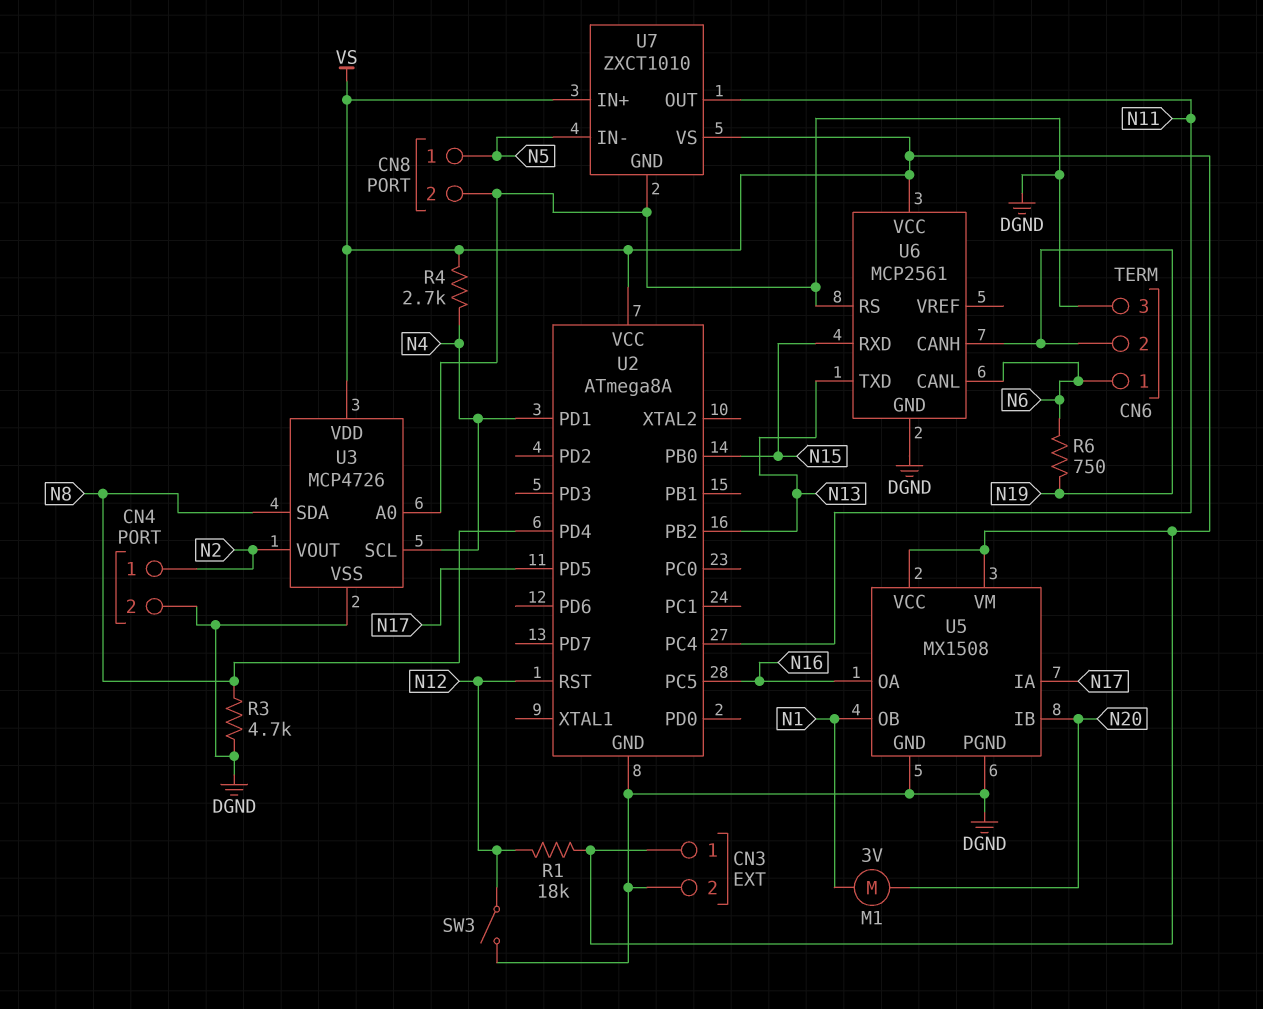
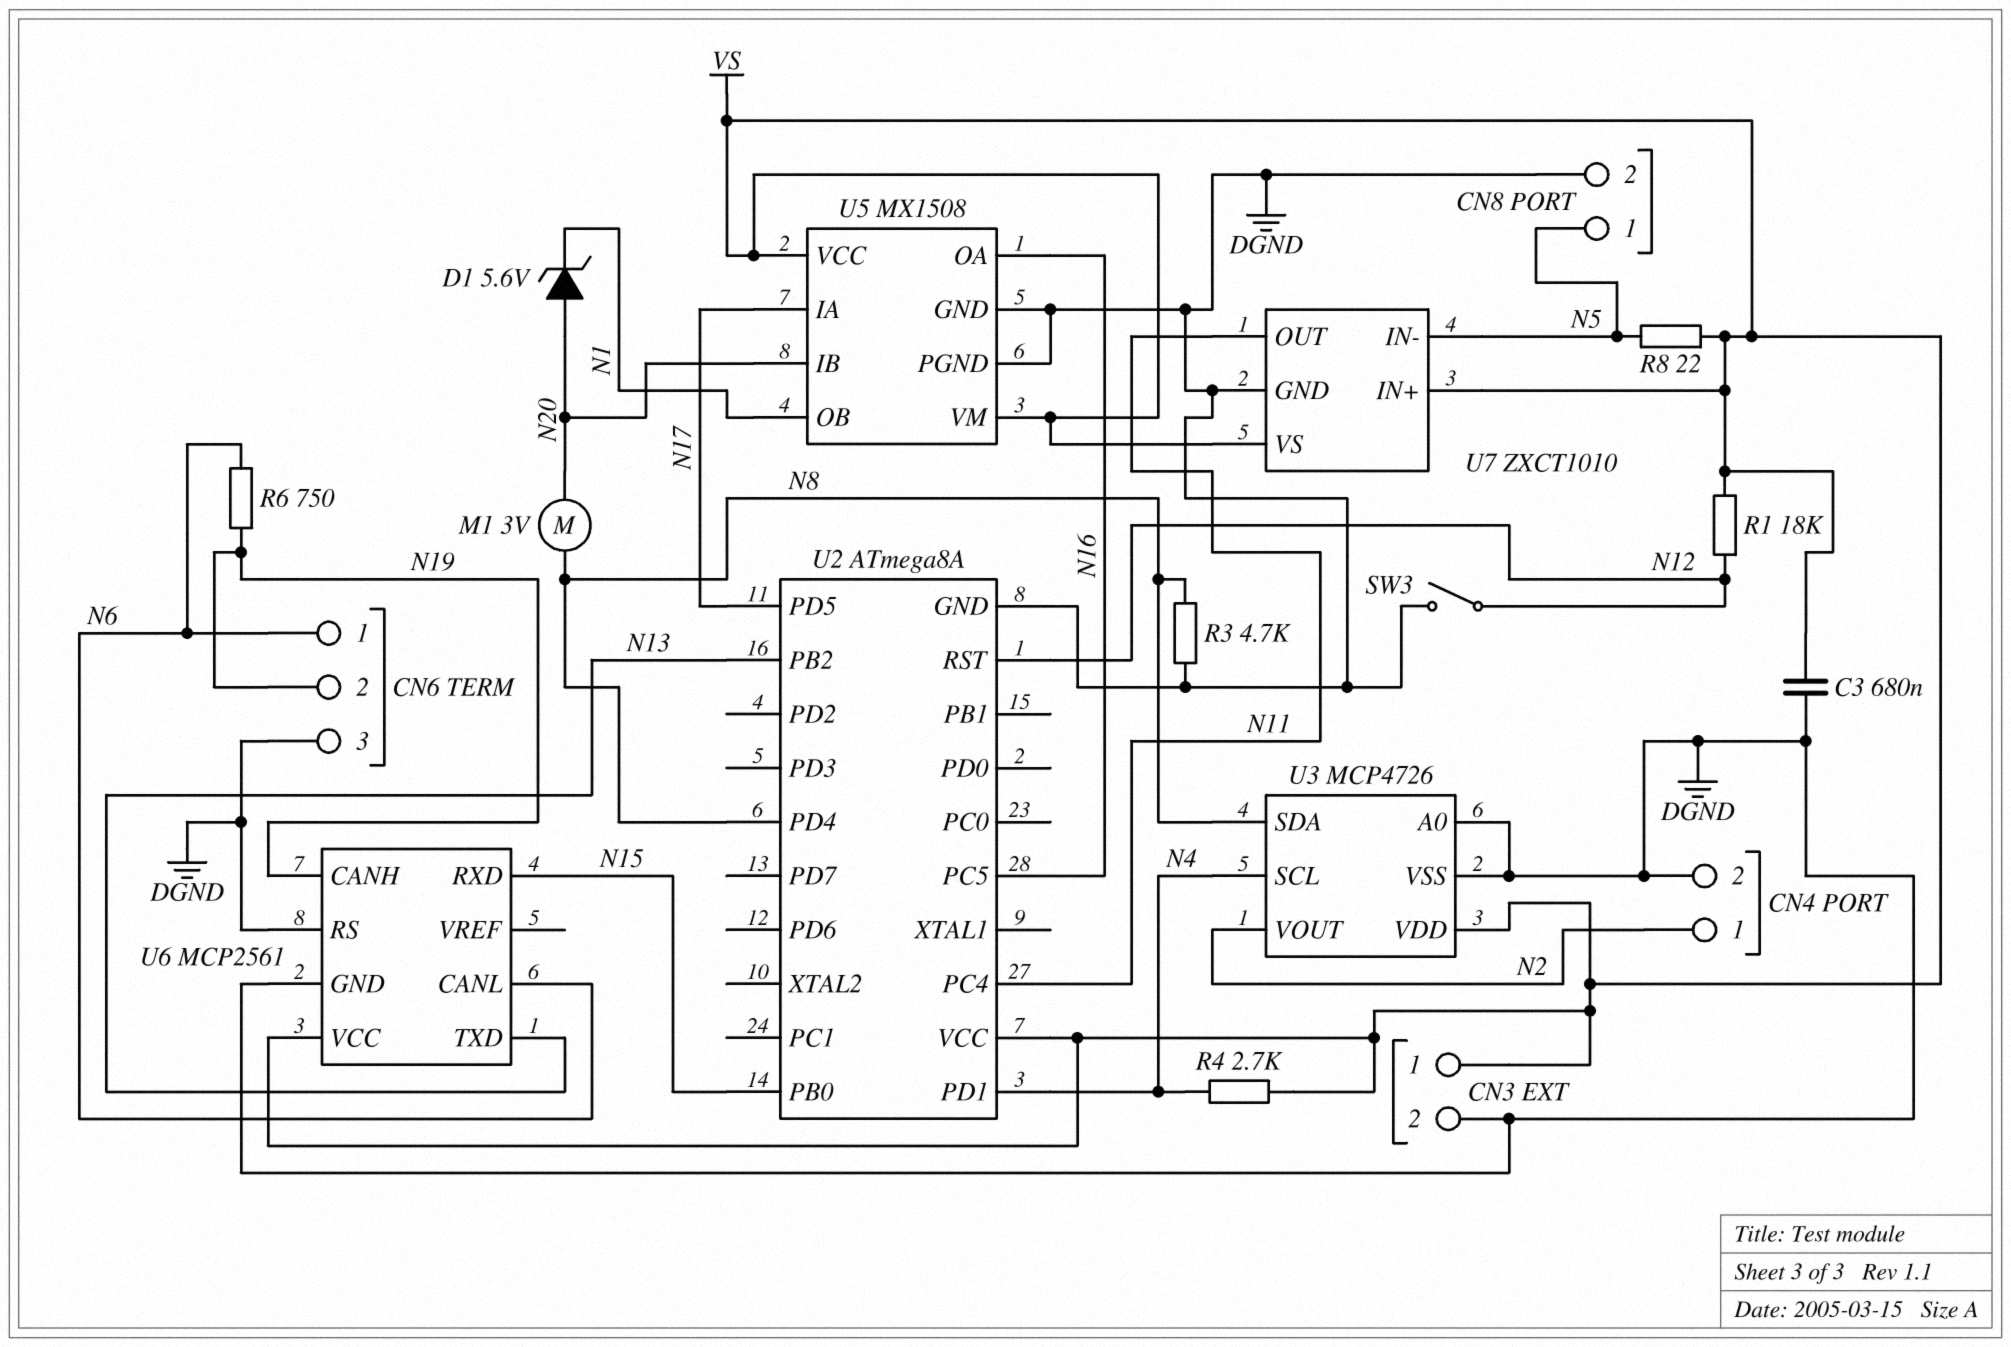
C3: none -> 680nF (DGND, VS)
D1: none -> zener 5.6V (A N20, K N1)
M1: motor 3V (N1, N20) -> motor 3V (N8, N20)
R8: none -> 22 (N5, VS)

